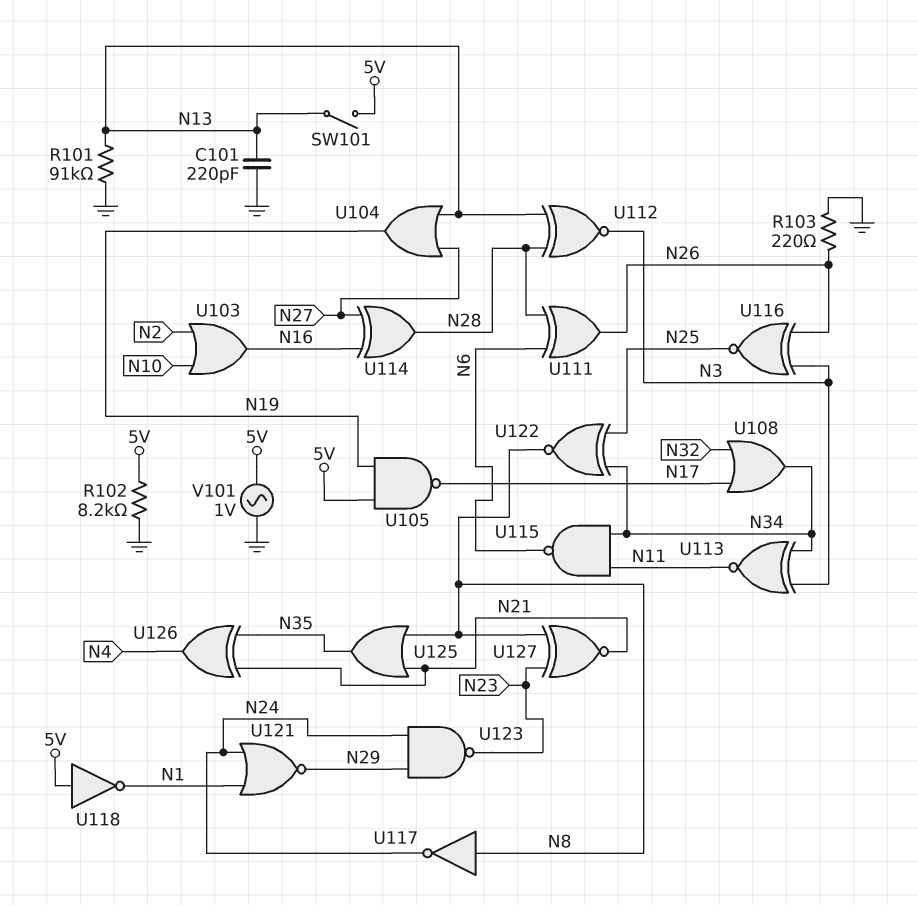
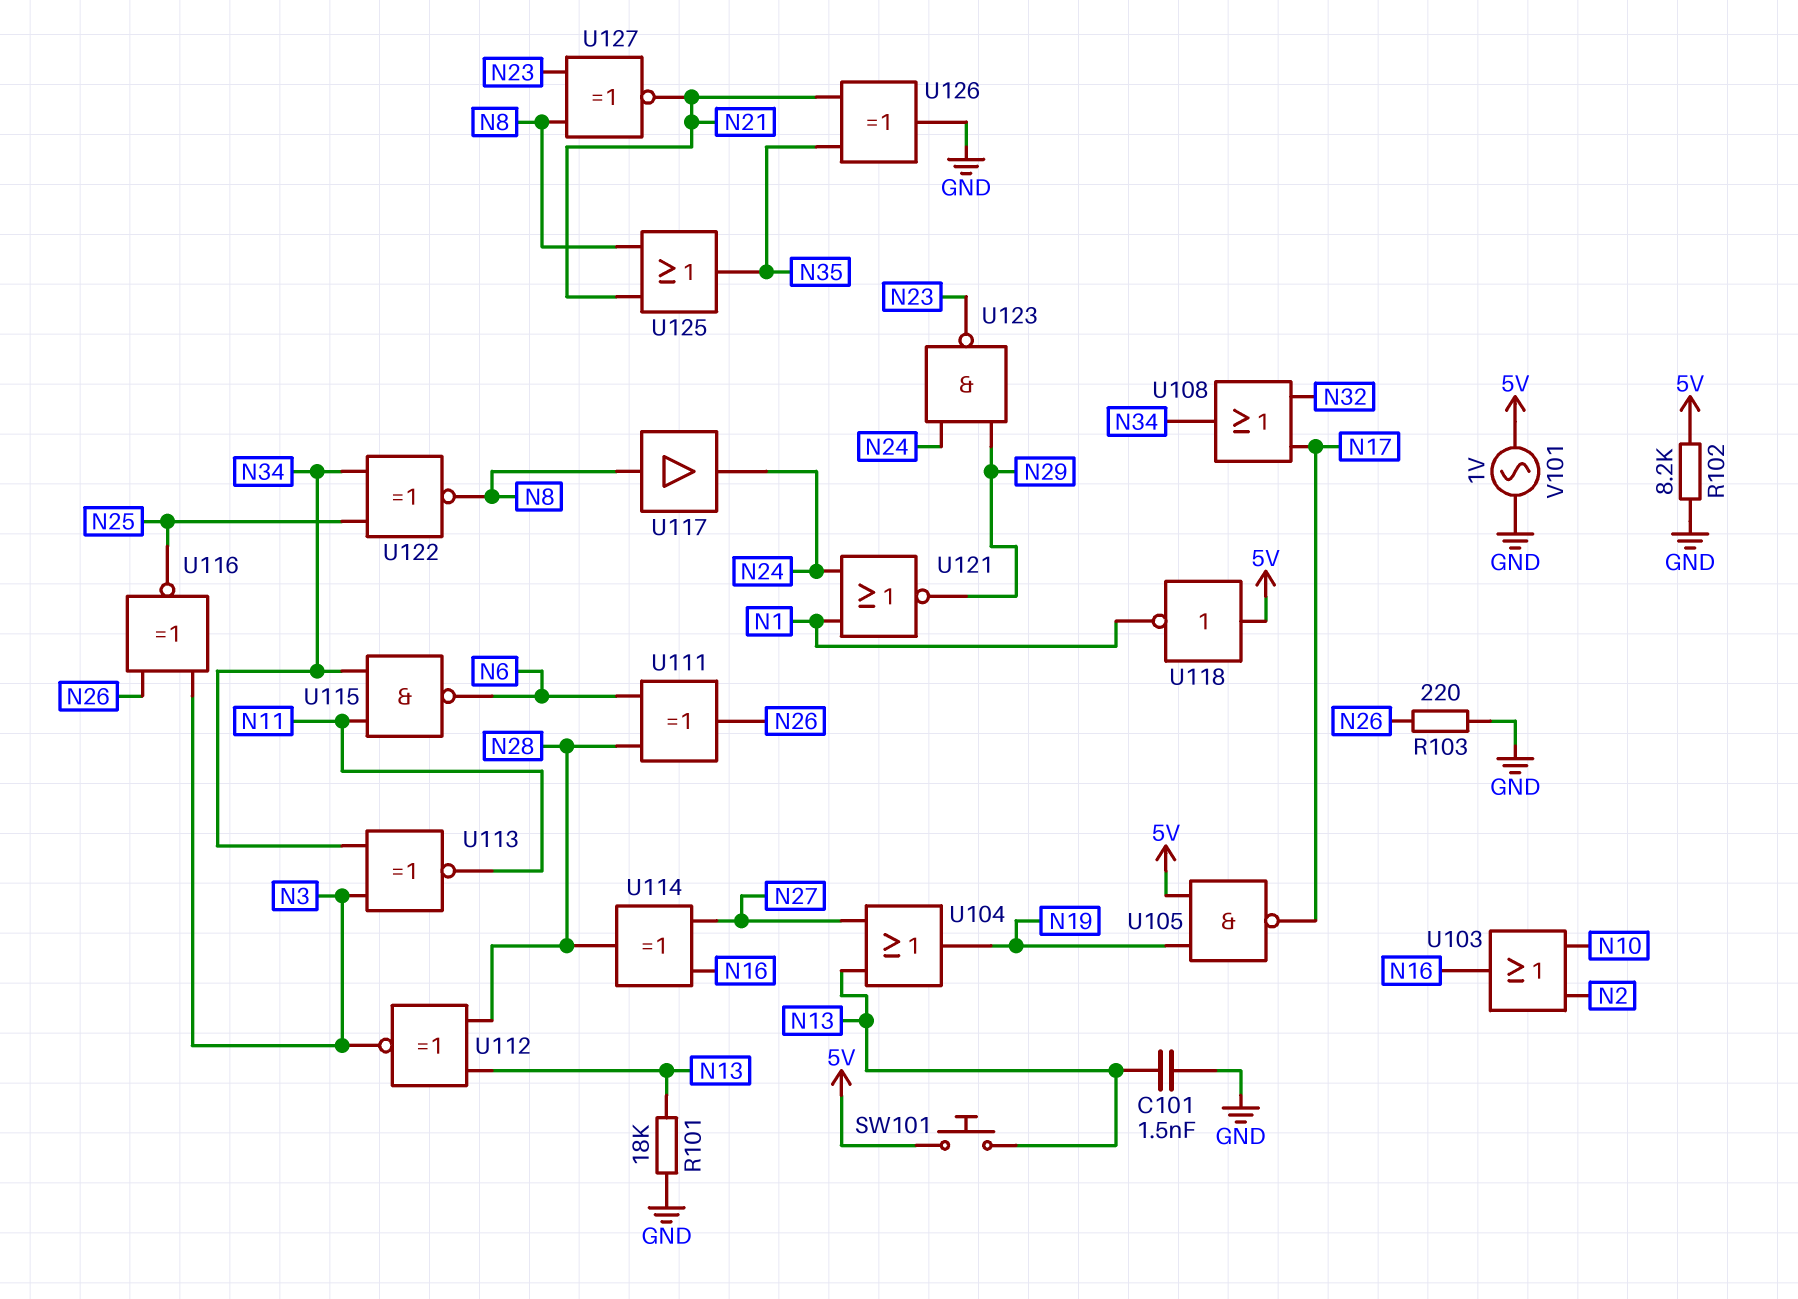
C101: 220pF (GND, N13) -> 1.5nF (GND, N13)
R101: 91k (GND, N13) -> 18k (GND, N13)
SW101: switch (5V, N13) -> button (5V, N13)
U117: NOT (in N8, out N24) -> buffer (in N8, out N24)
U126: XOR (in N21, in N35, out N4) -> XOR (in N21, in N35, out GND)

